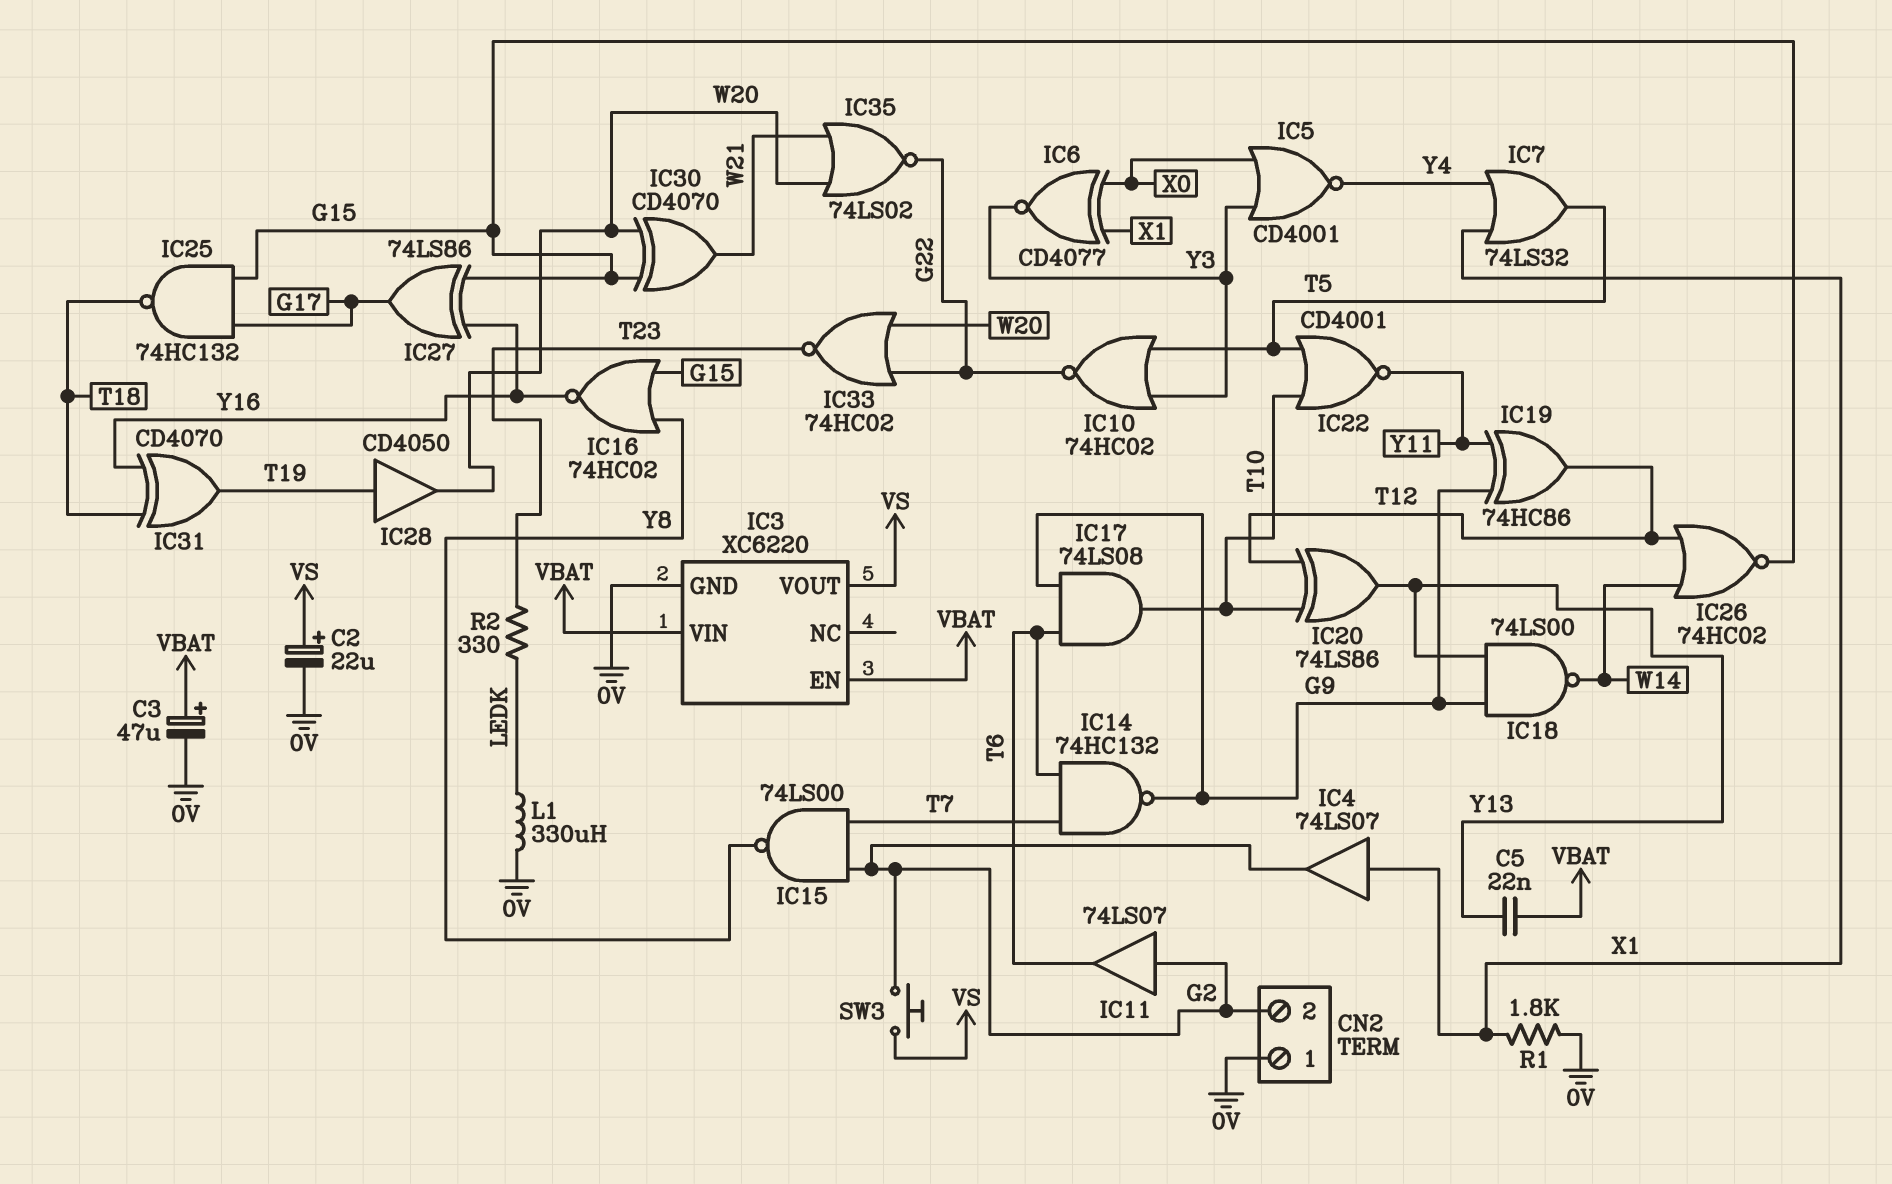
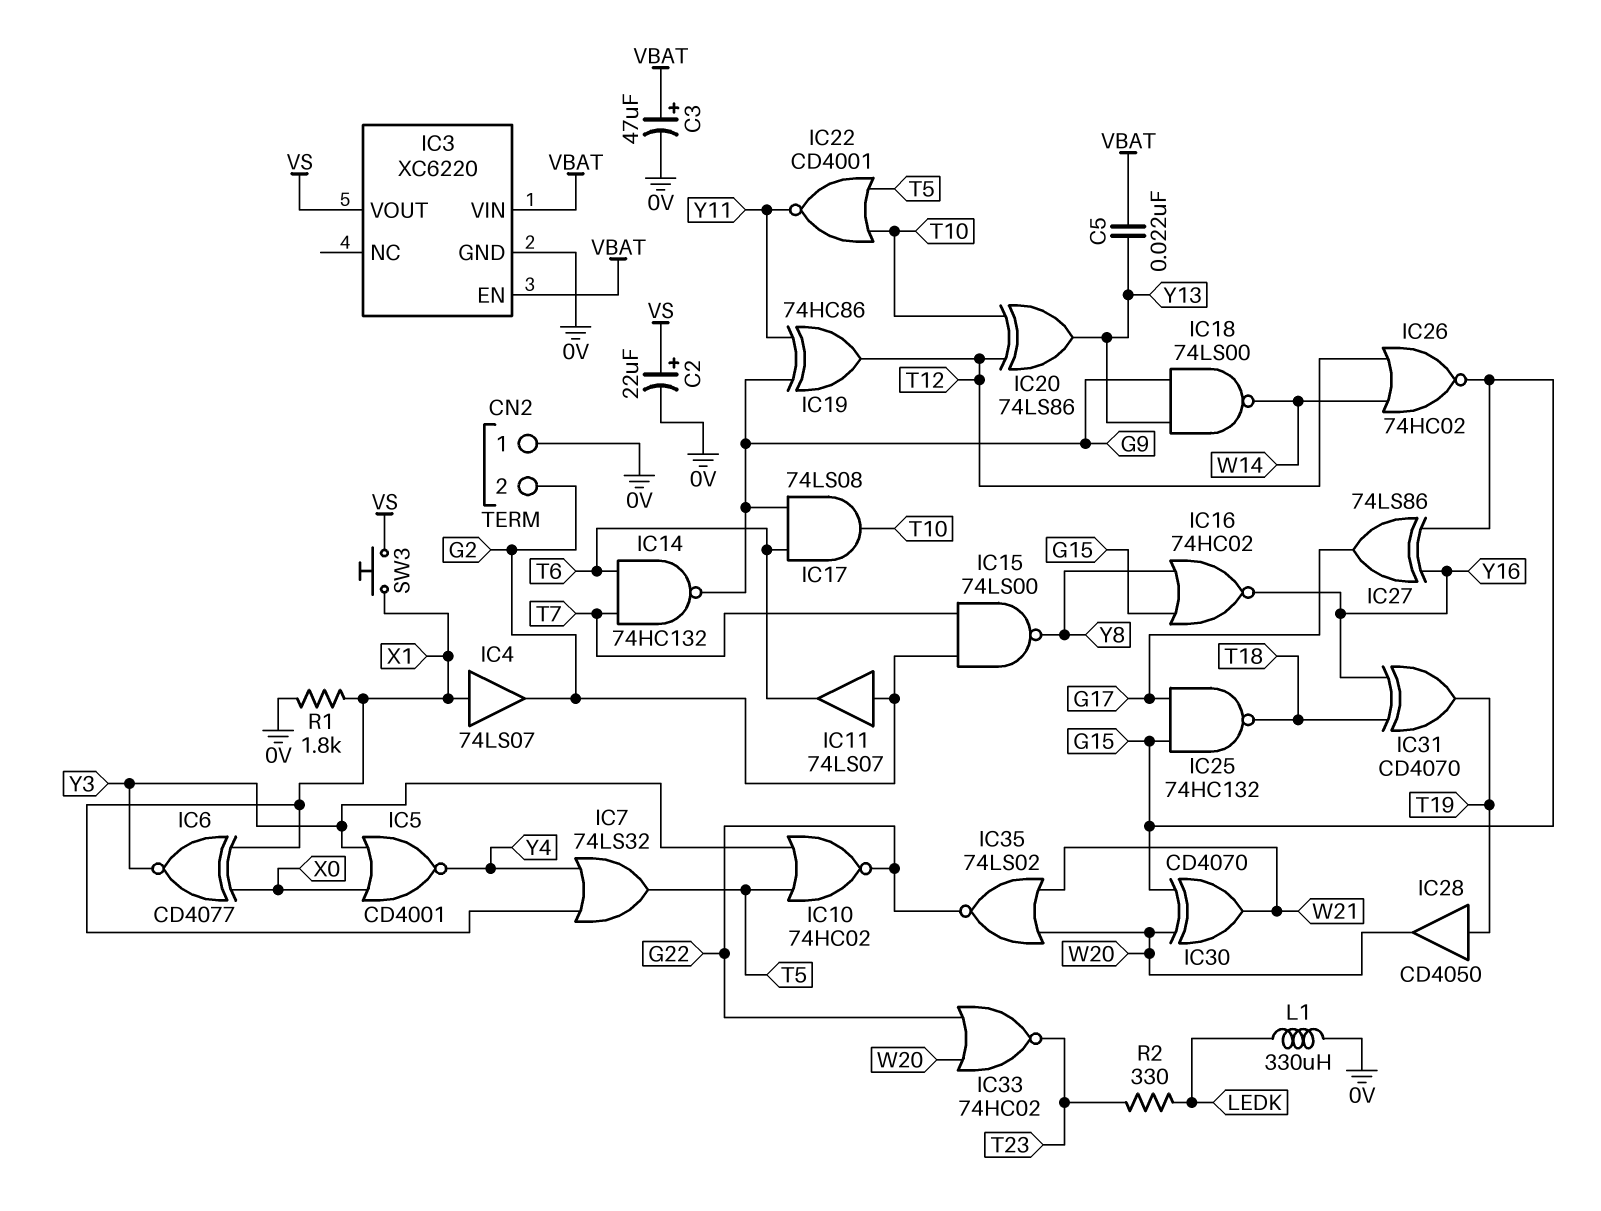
SW3: button (G2, VS) -> button (VS, X1)

